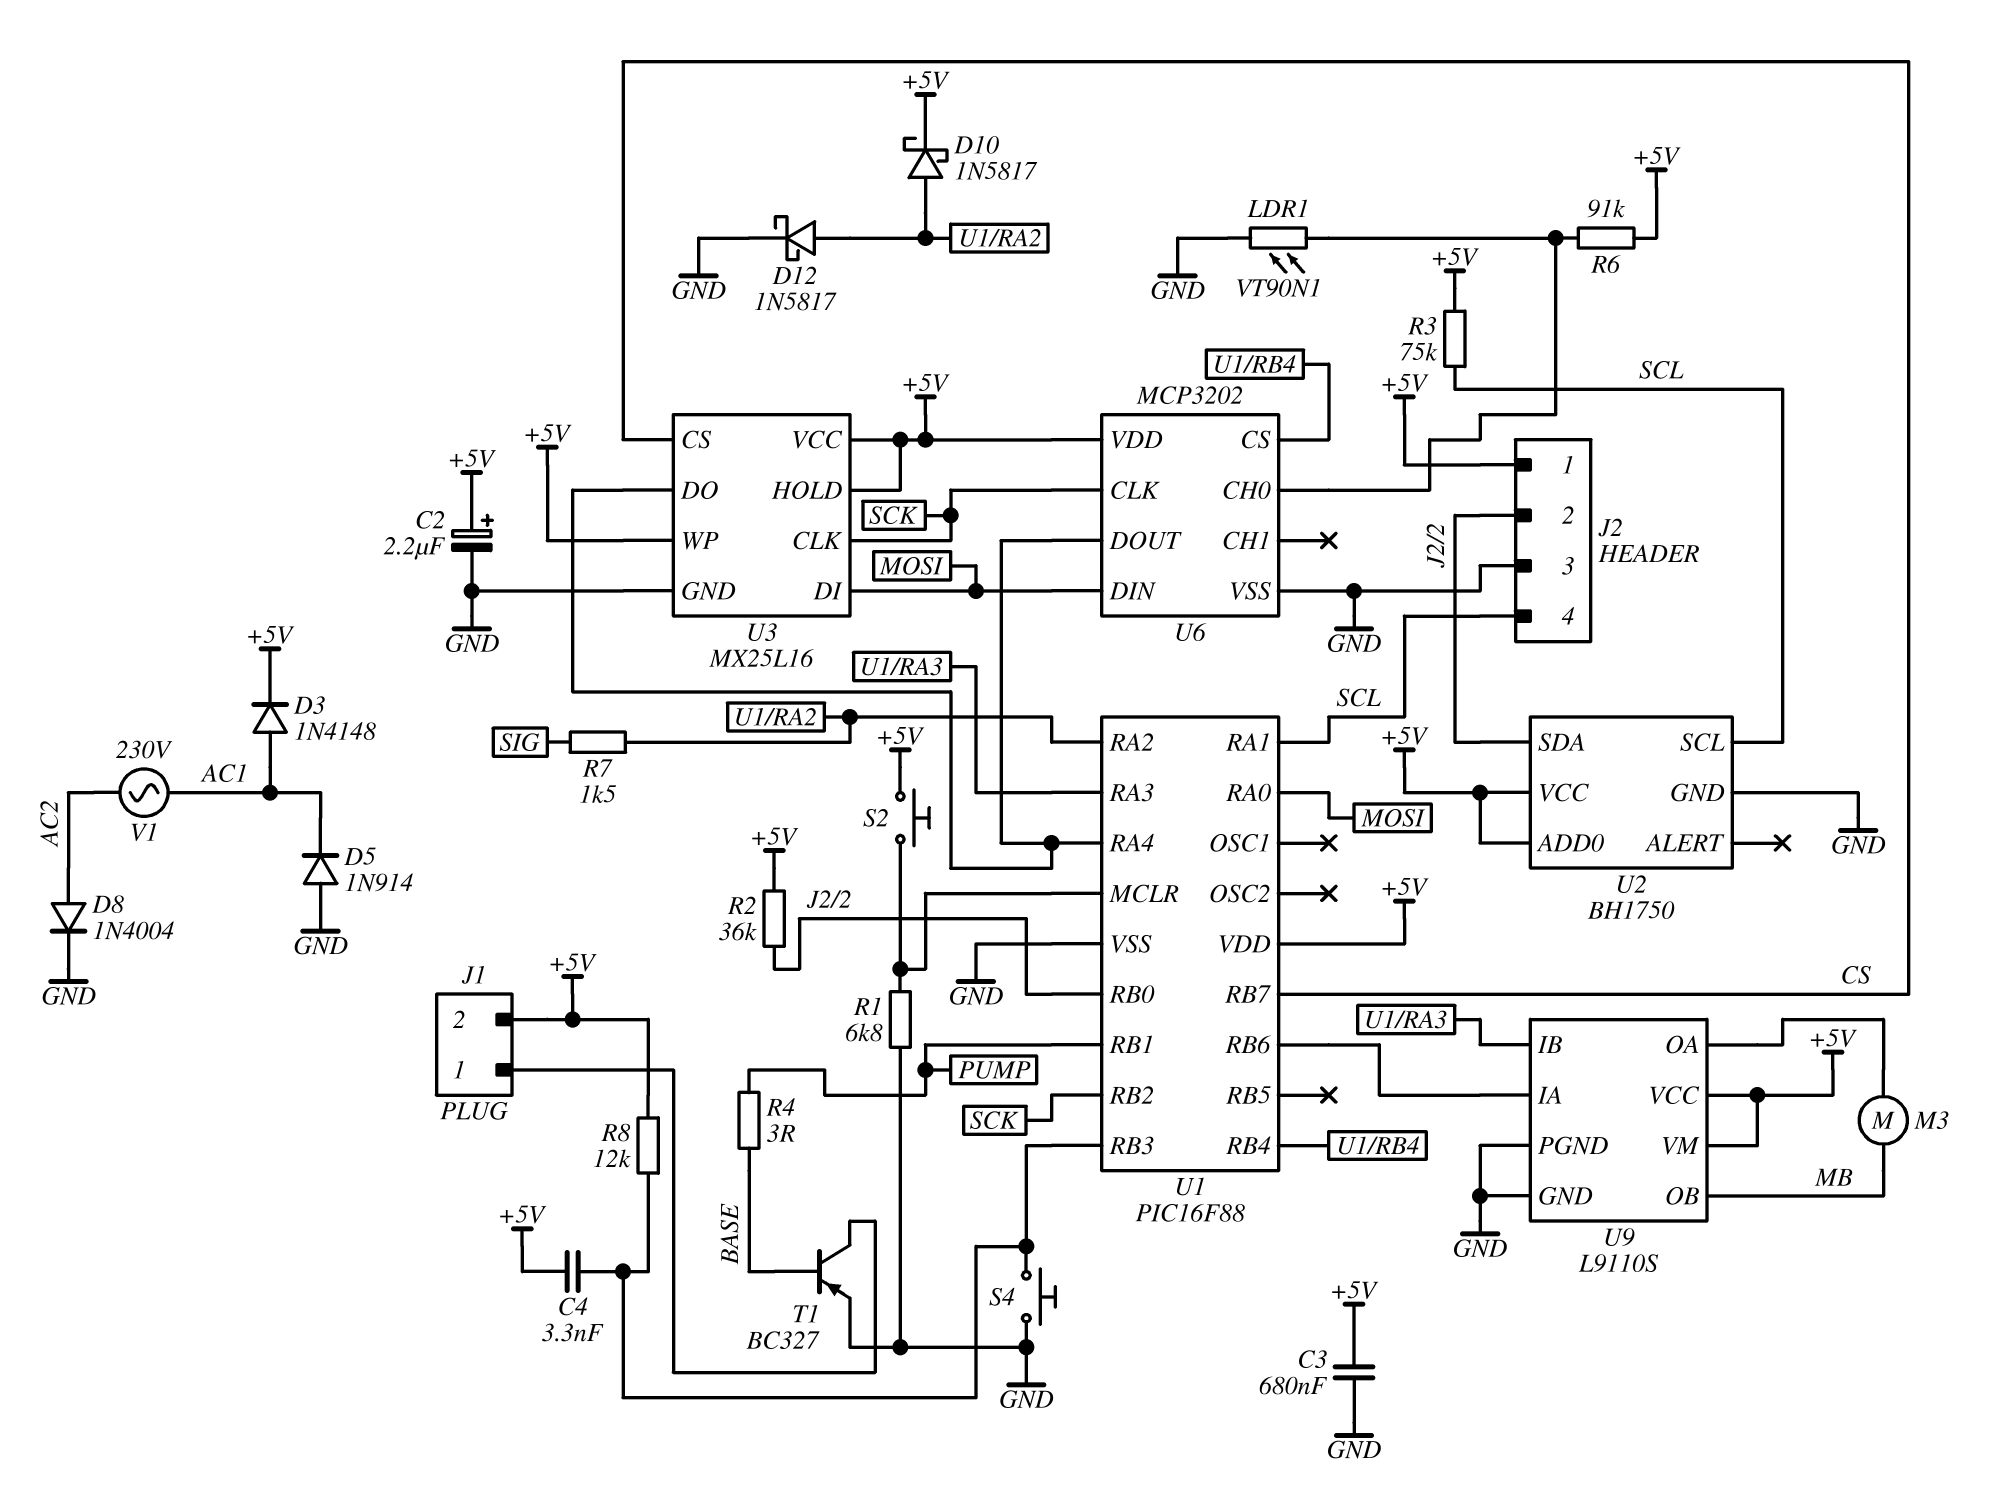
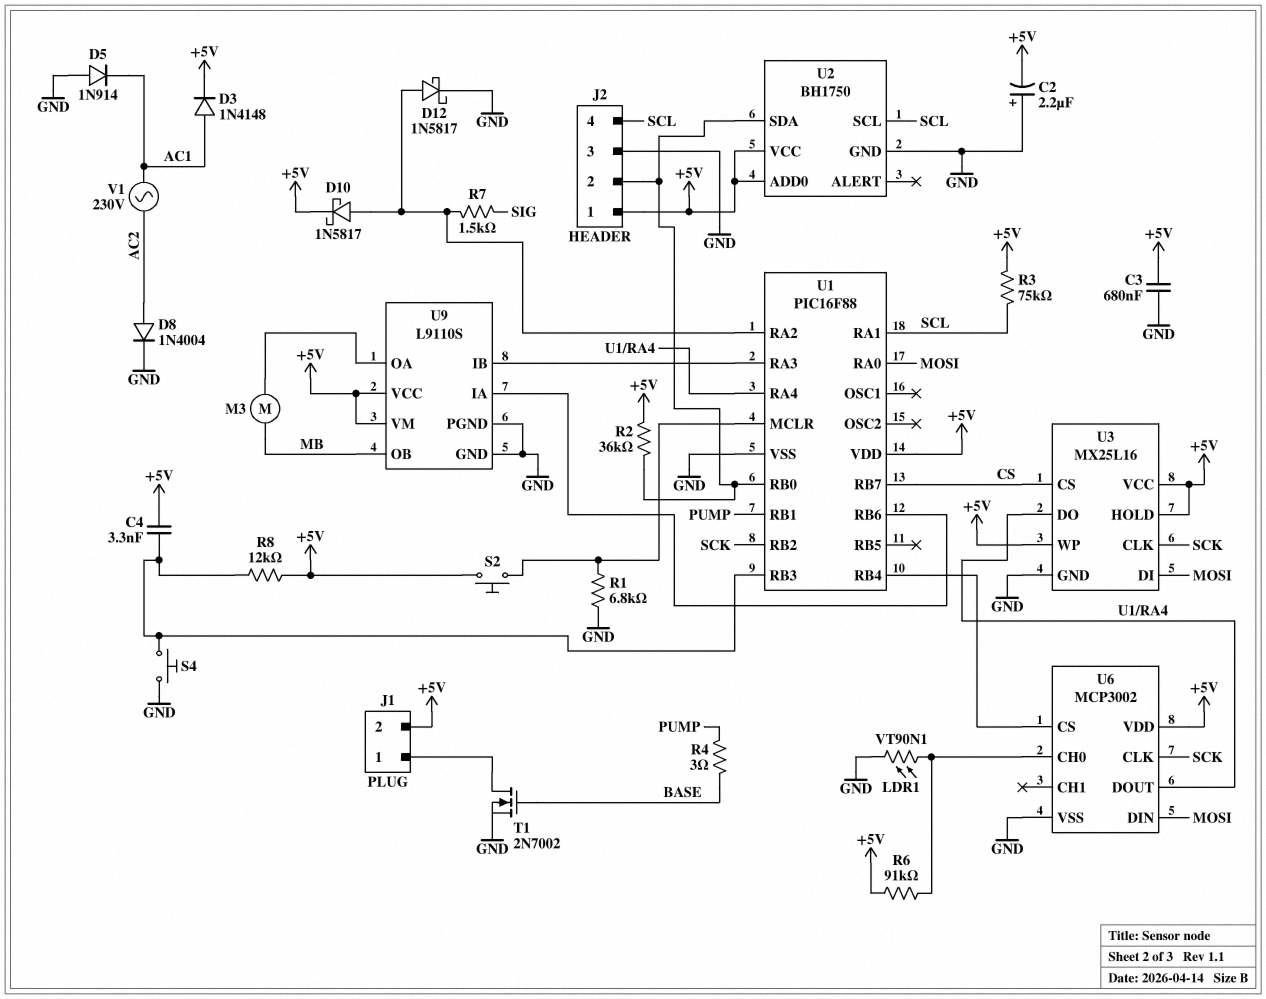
C2: 2.2uF (plus +5V, minus GND) -> 2.2uF (plus GND, minus +5V)
T1: PNP BC327 (B BASE, C J1/1, E GND) -> NMOS 2N7002 (G BASE, D J1/1, S GND)
U6: MCP3202 -> MCP3002

